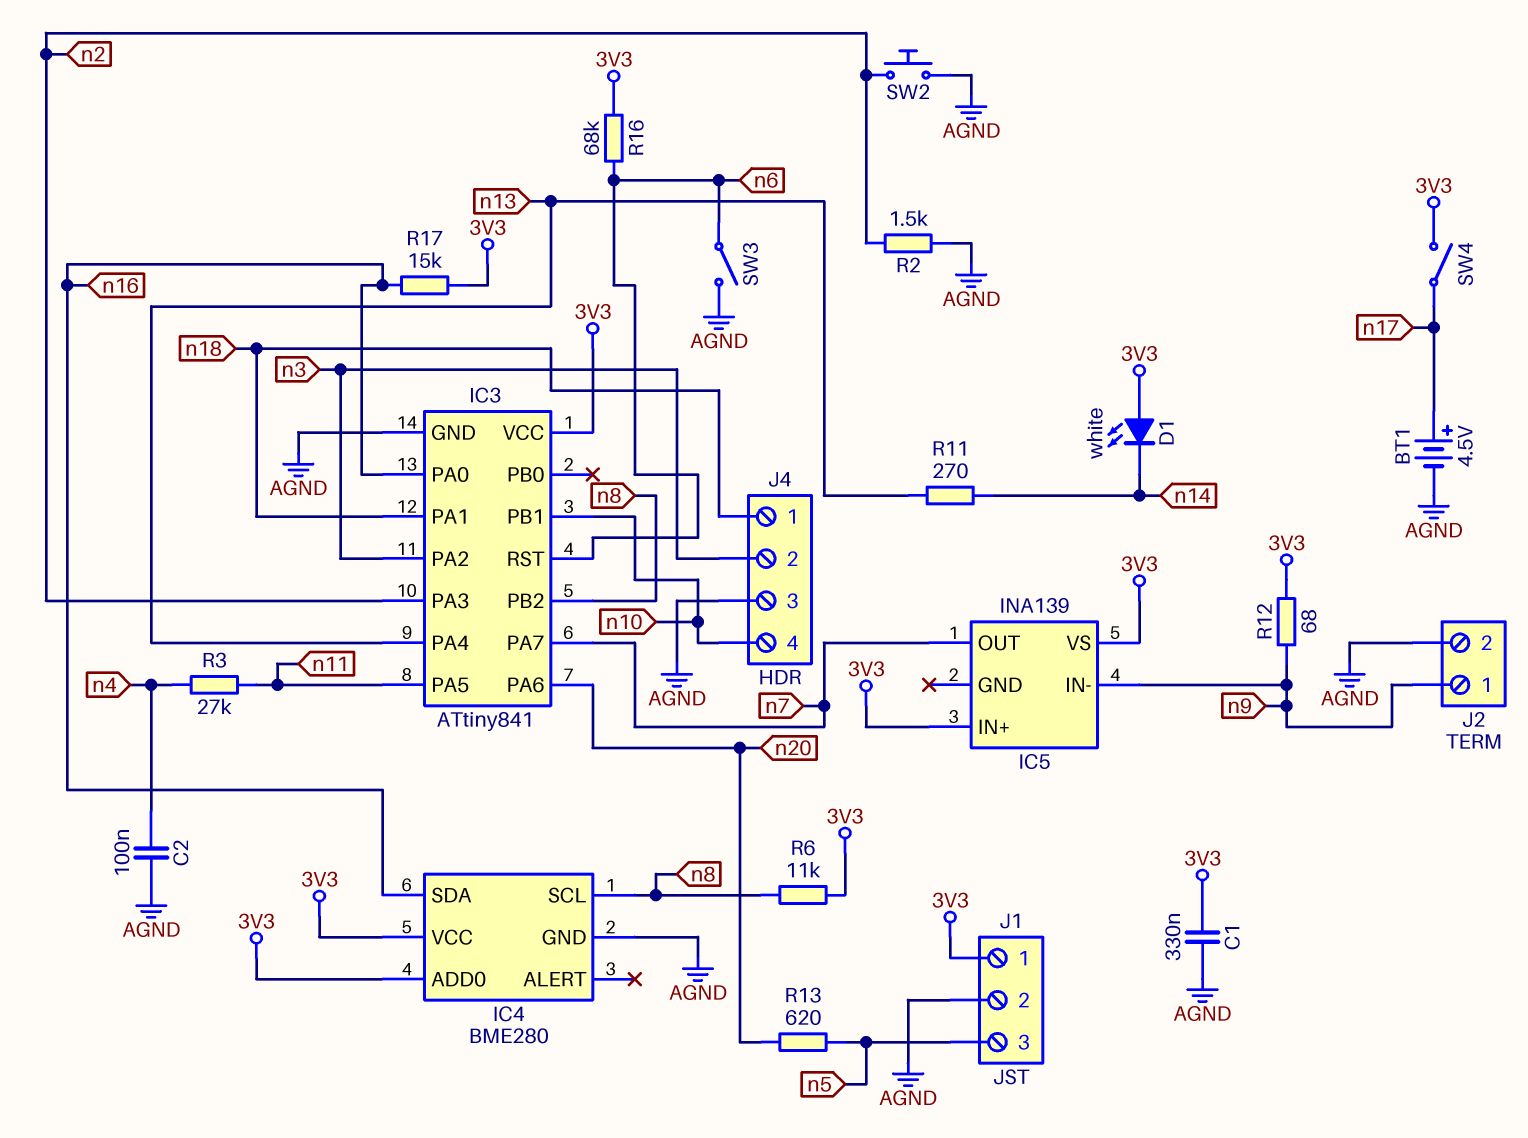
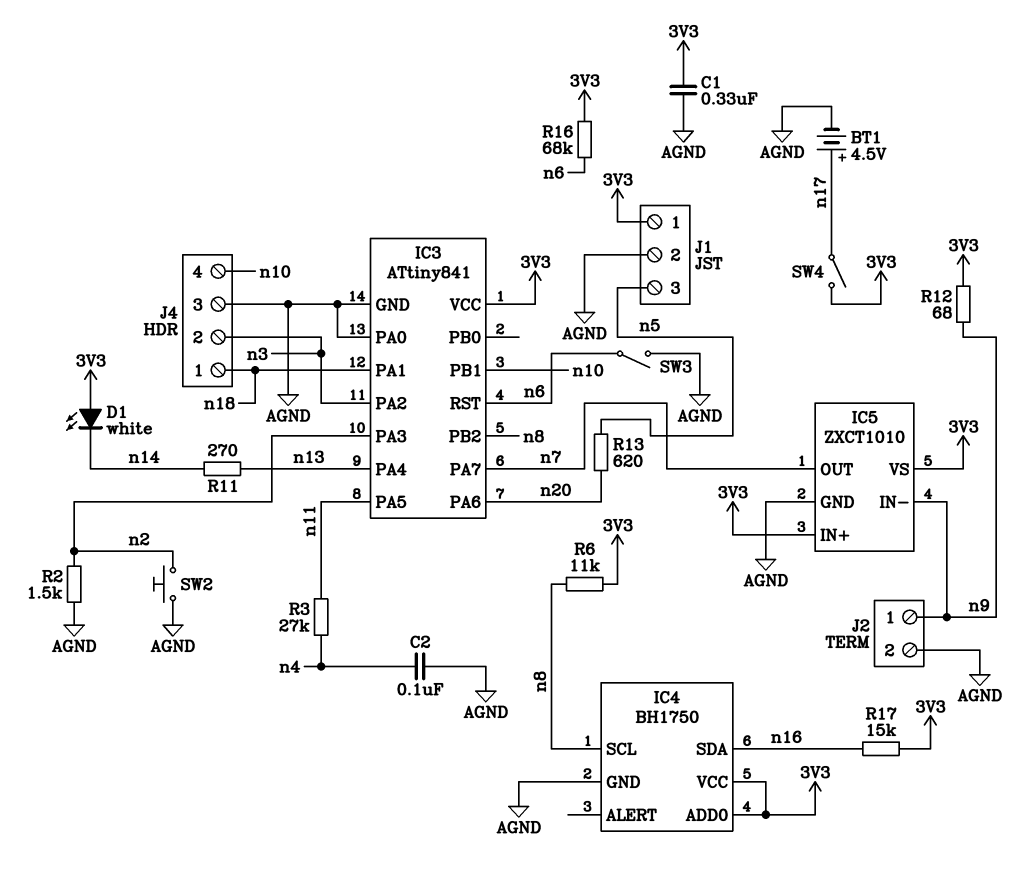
IC3 pin PA0: n16 -> AGND
IC4: BME280 -> BH1750
IC5: INA139 -> ZXCT1010
IC5 pin GND: none -> AGND

